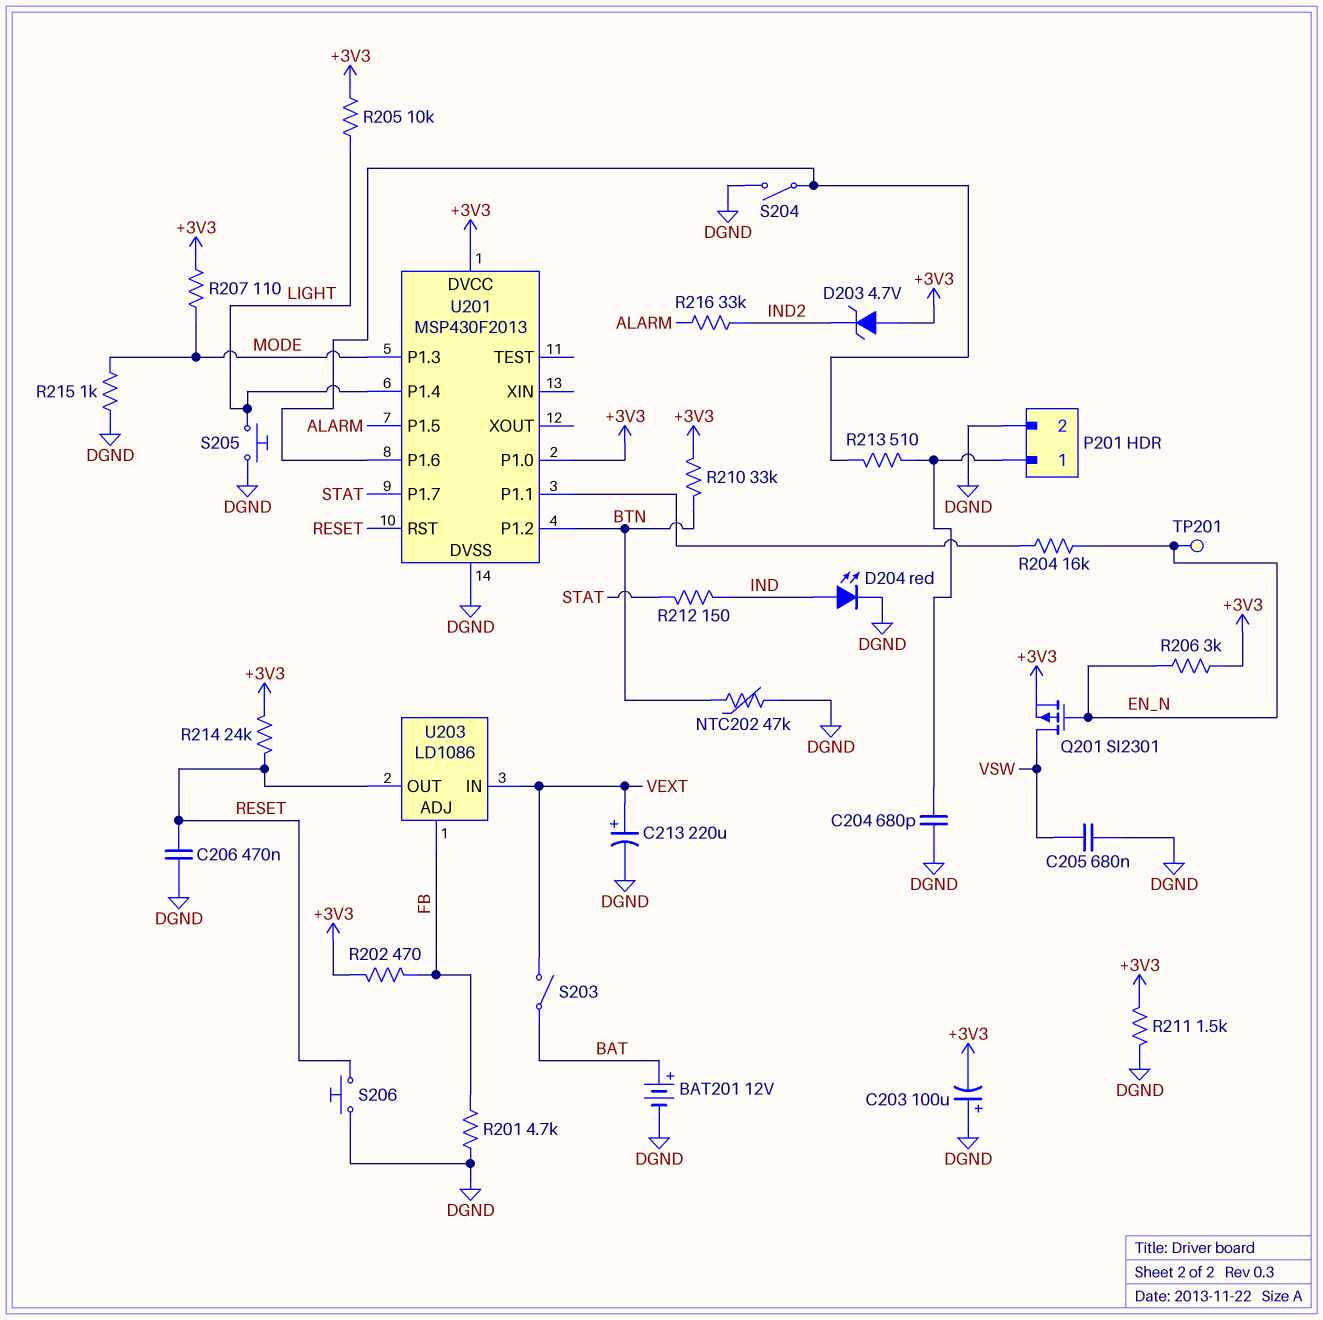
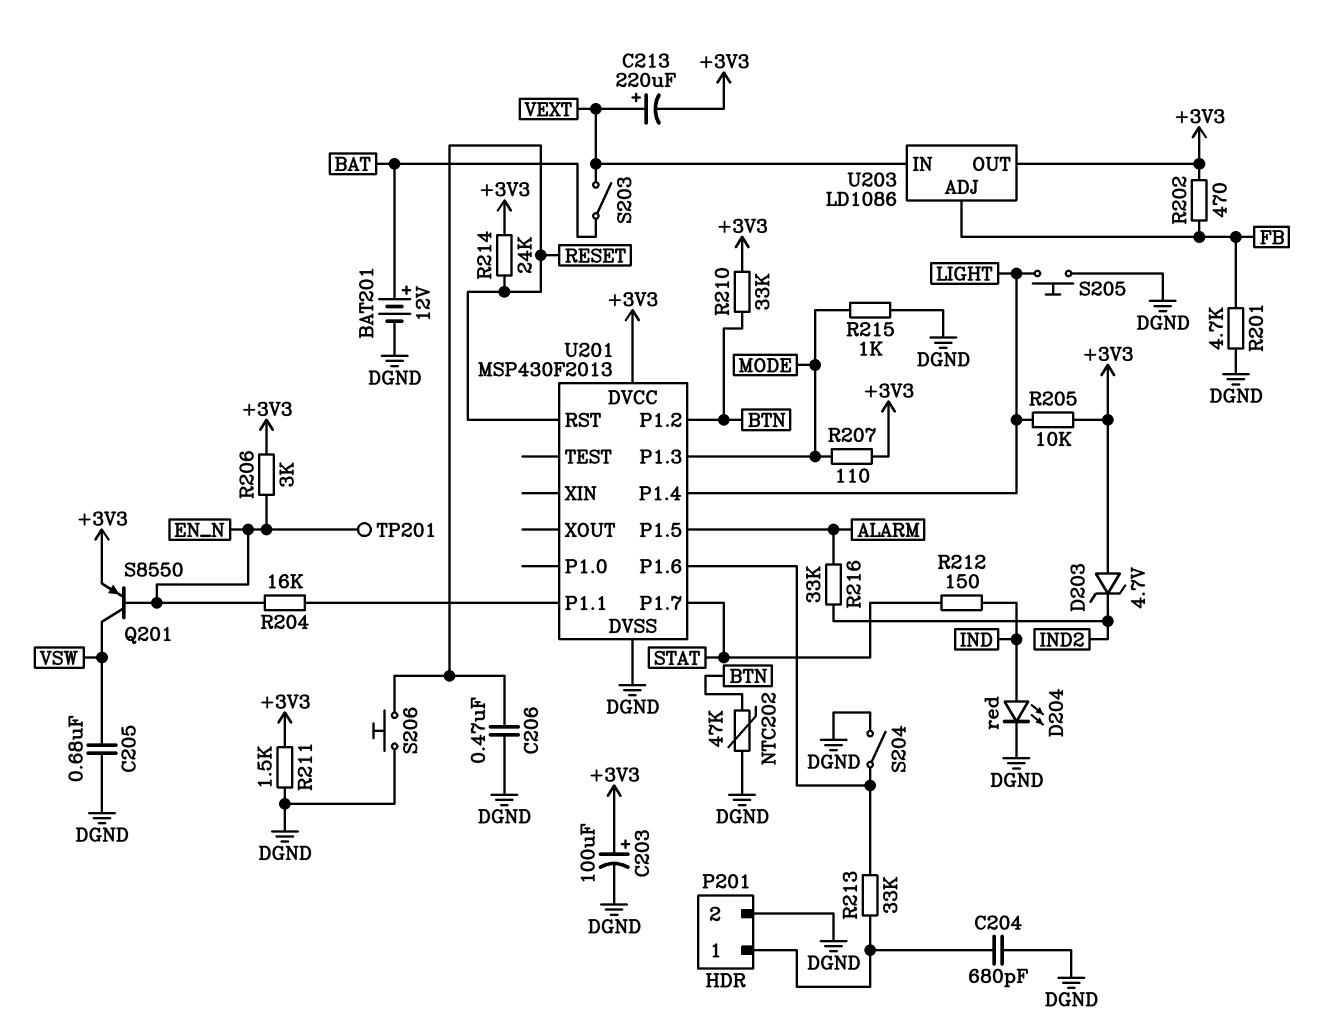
C203: 100uF (plus DGND, minus +3V3) -> 100uF (plus +3V3, minus DGND)
C213: 220uF (plus VEXT, minus DGND) -> 220uF (plus VEXT, minus +3V3)
Q201: PMOS SI2301 (G EN_N, D VSW, S +3V3) -> PNP S8550 (B EN_N, C VSW, E +3V3)
R213: 510 (P201/1, U201/P1.6) -> 33k (P201/1, U201/P1.6)
U201 pin P1.0: +3V3 -> none
U203 pin OUT: RESET -> +3V3

